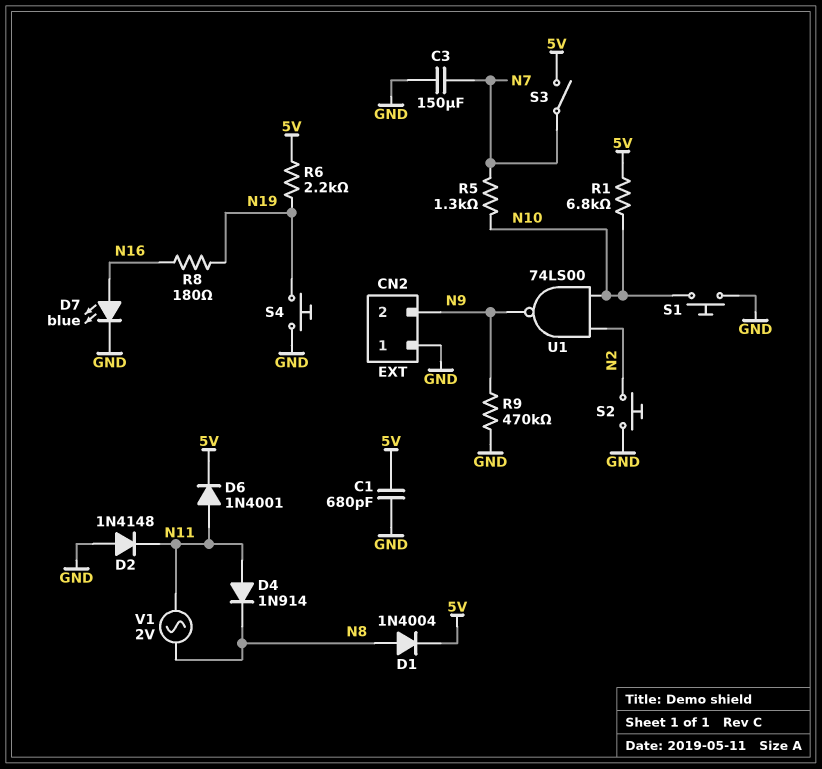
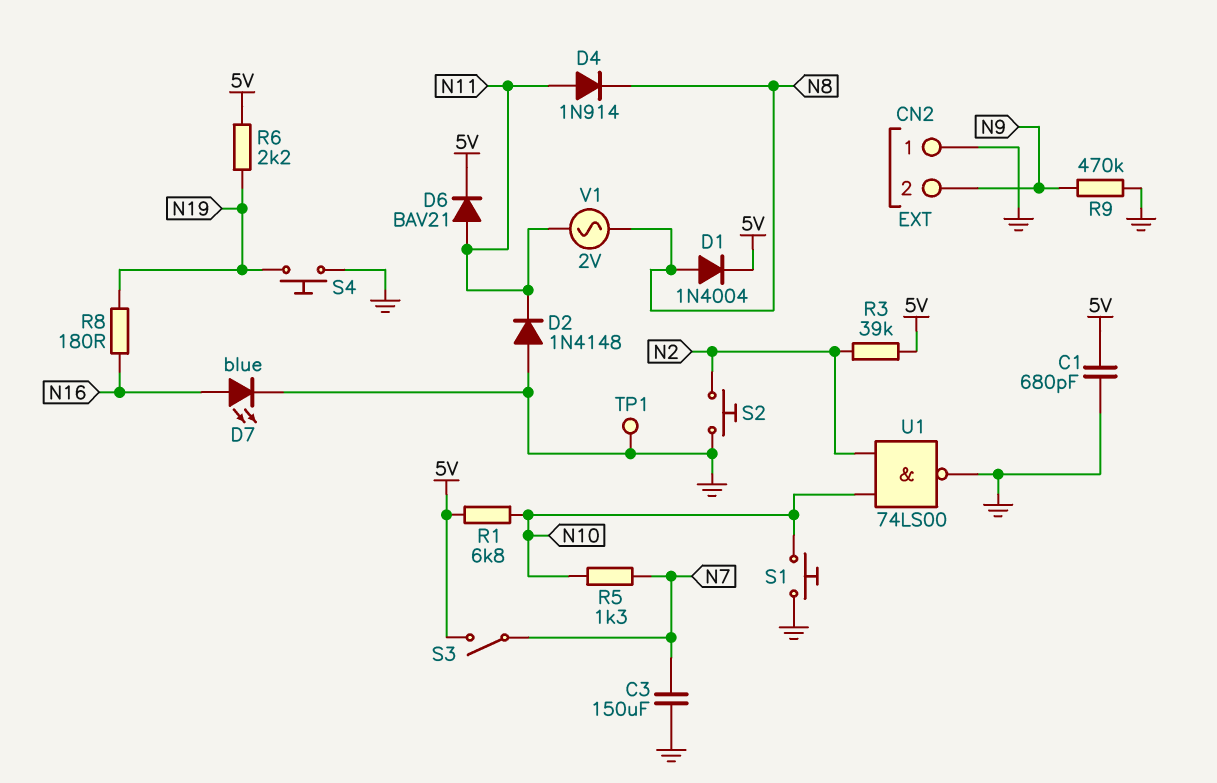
D6: diode 1N4001 (A N11, K 5V) -> diode BAV21 (A N11, K 5V)
R3: none -> 39k (5V, N2)
TP1: none -> test point (GND)
U1: NAND 74LS00 (in N2, in N10, out N9) -> NAND 74LS00 (in N2, in N10, out GND)

